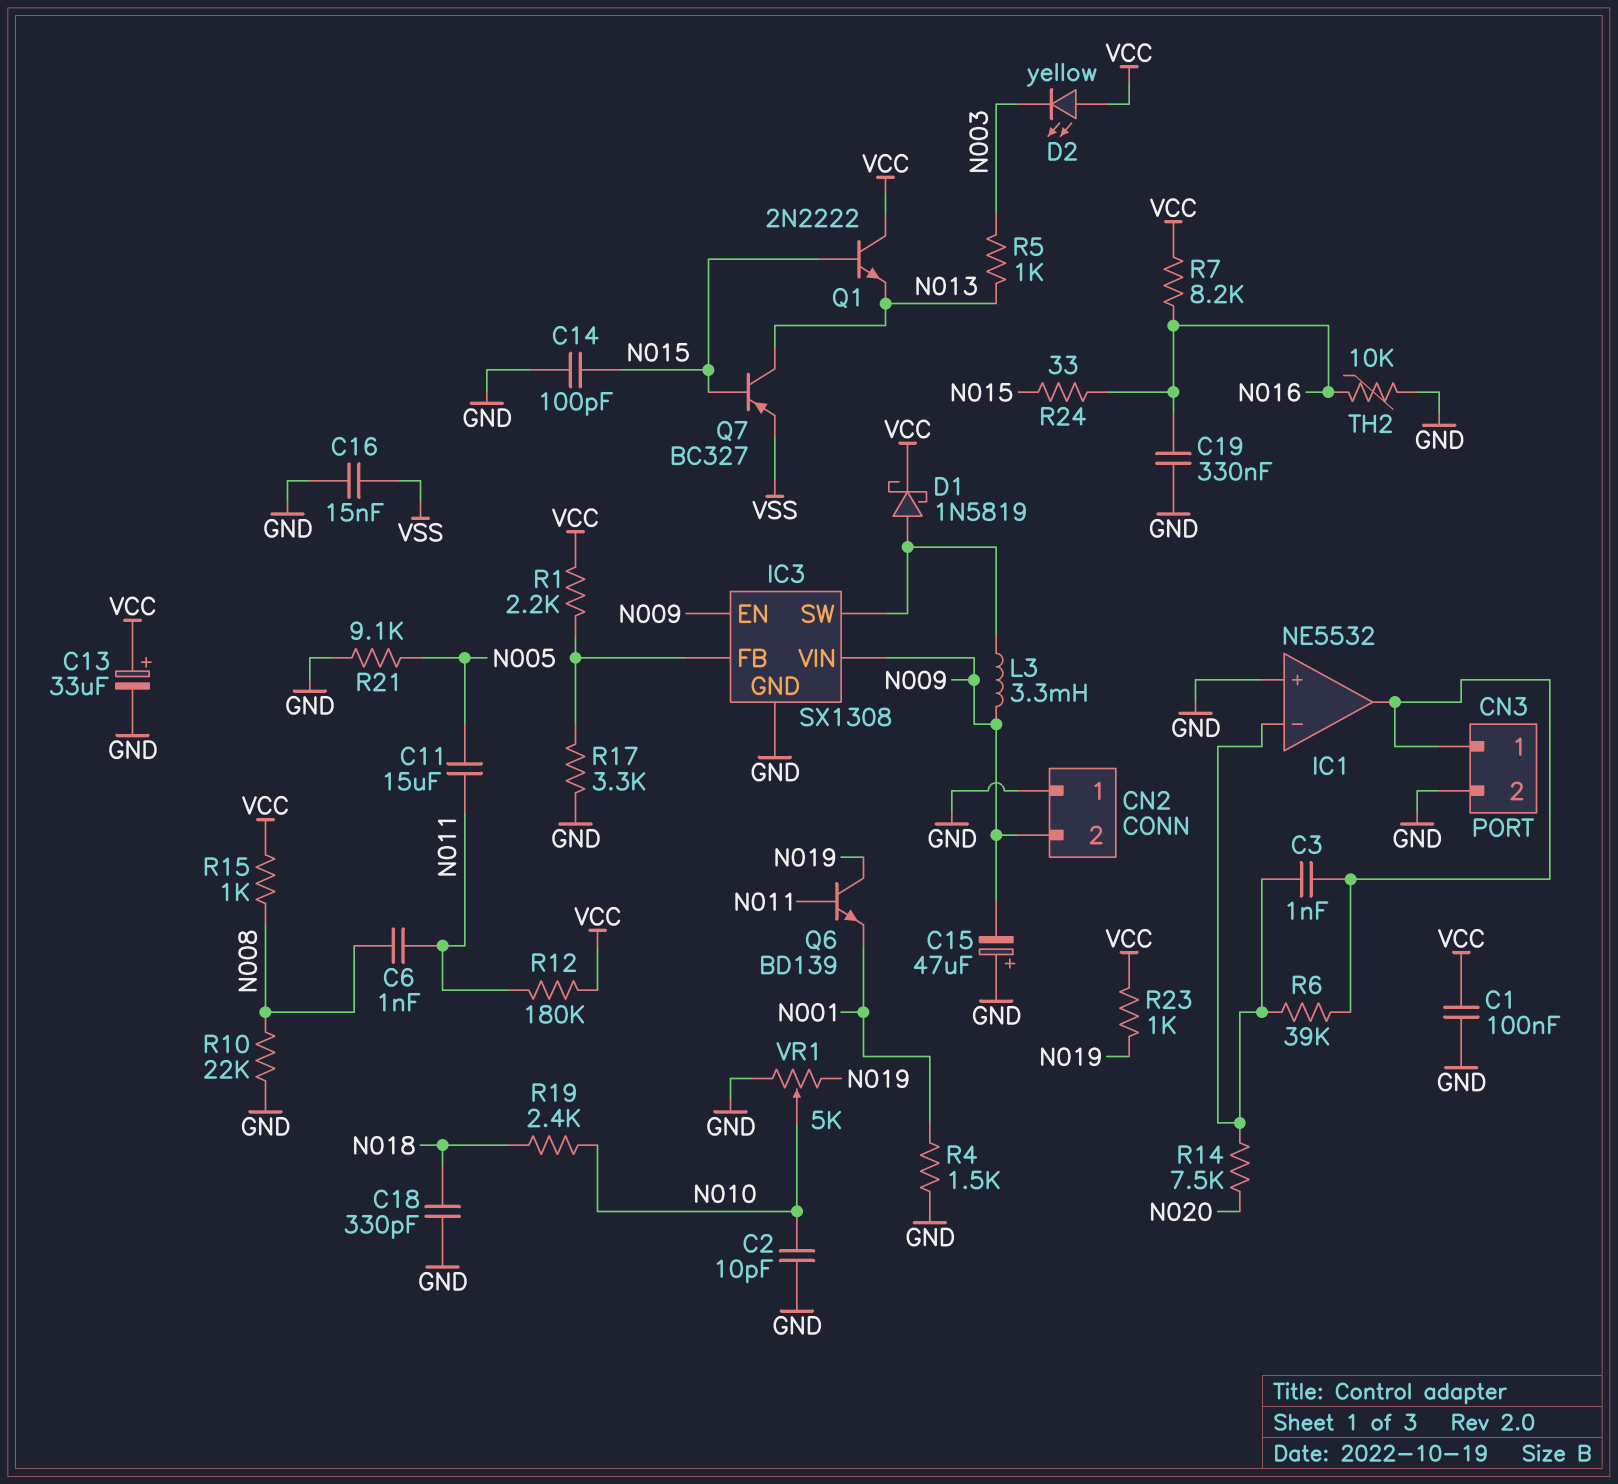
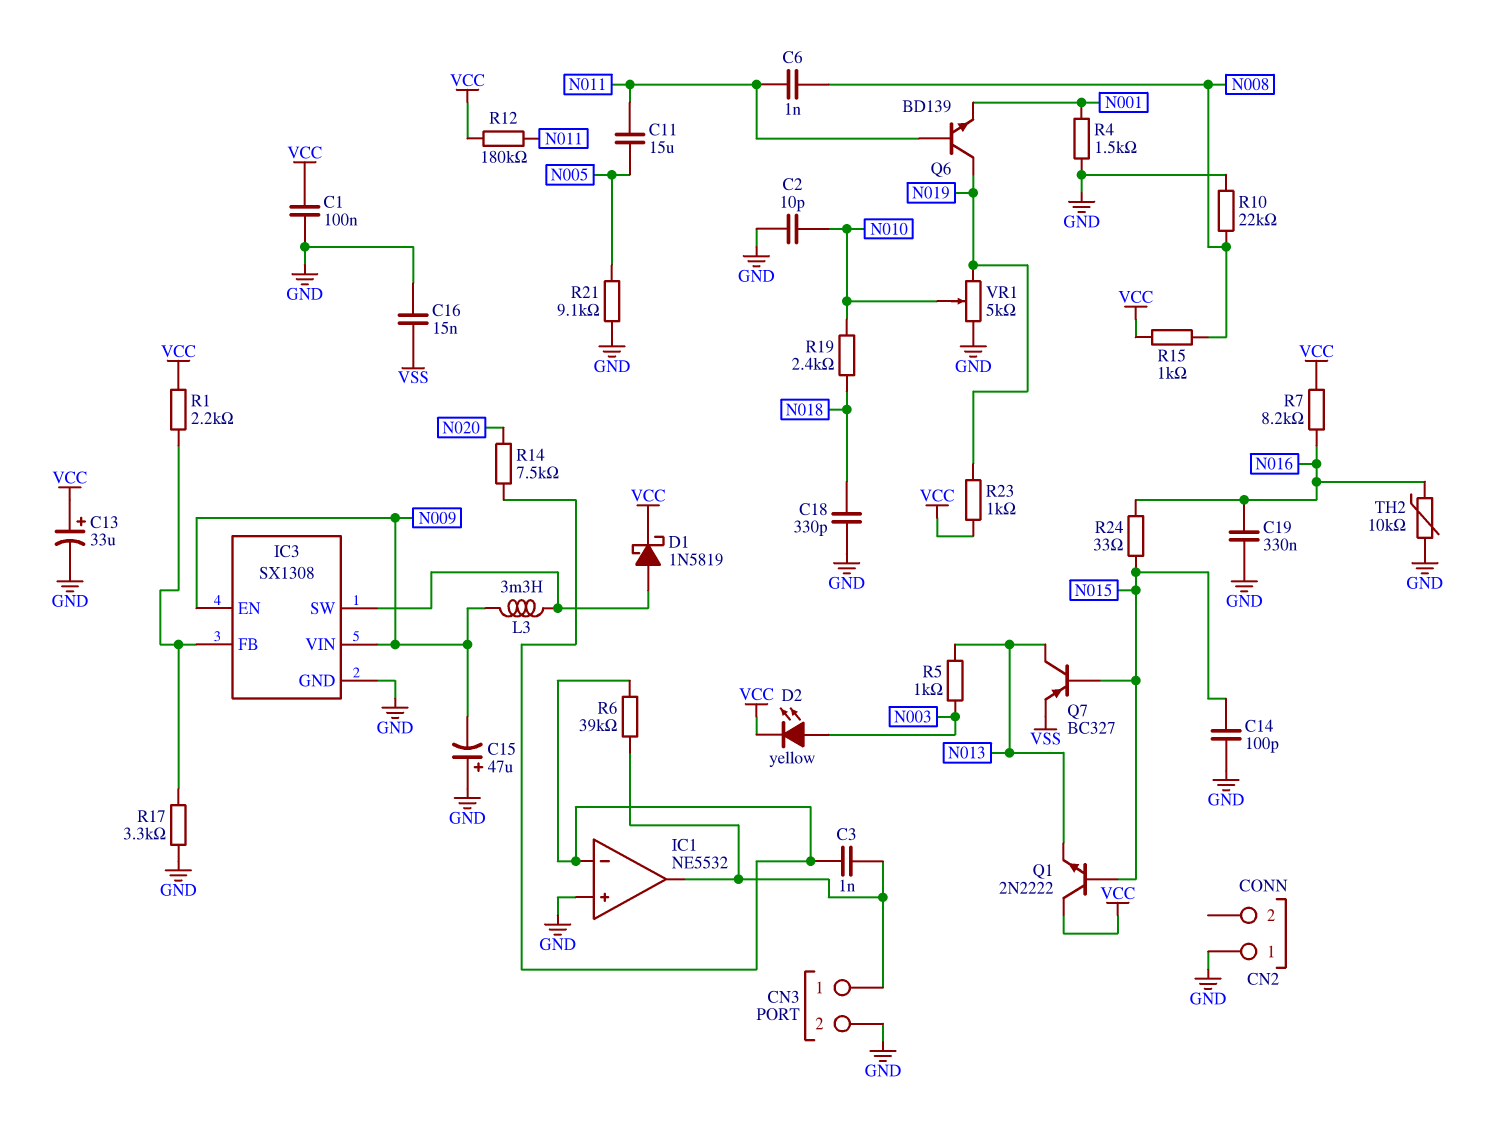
CN2 pin 2: N009 -> none
D2: LED yellow (A VCC, K N003) -> LED yellow (A N003, K VCC)

